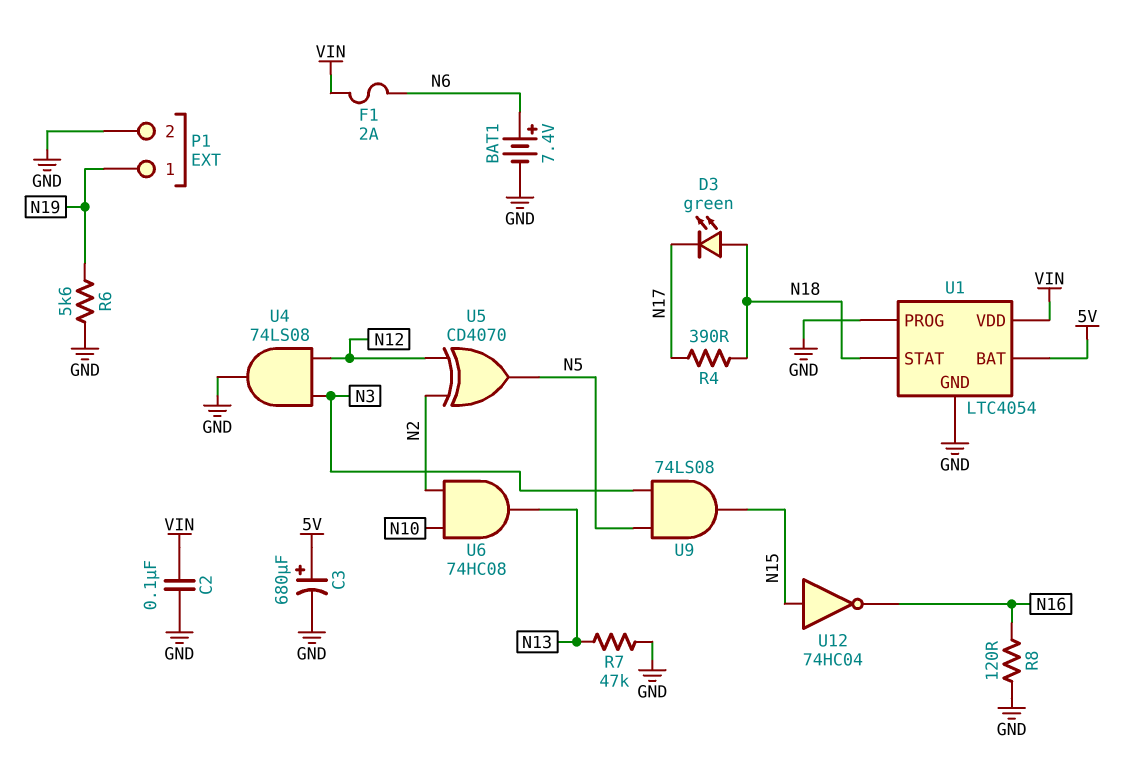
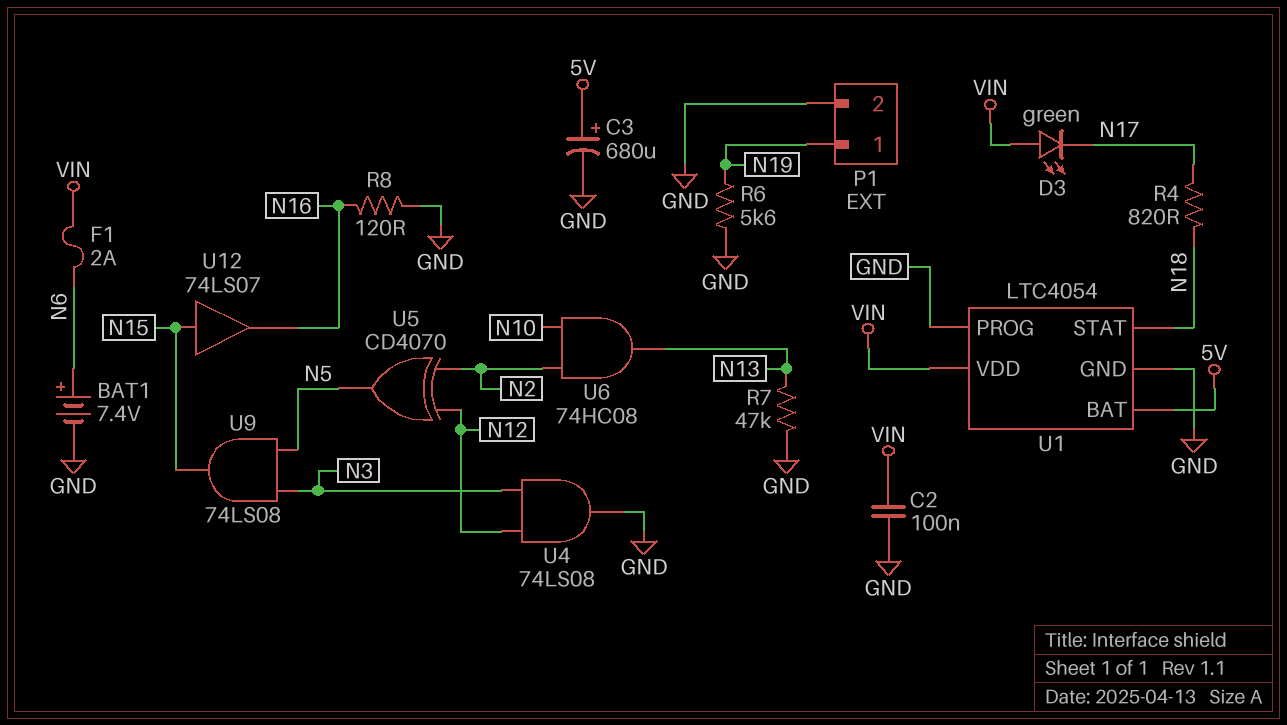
D3: LED green (A N18, K N17) -> LED green (A VIN, K N17)
R4: 390 (N17, N18) -> 820 (N17, N18)
U12: NOT 74HC04 (in N15, out N16) -> buffer 74LS07 (in N15, out N16)

